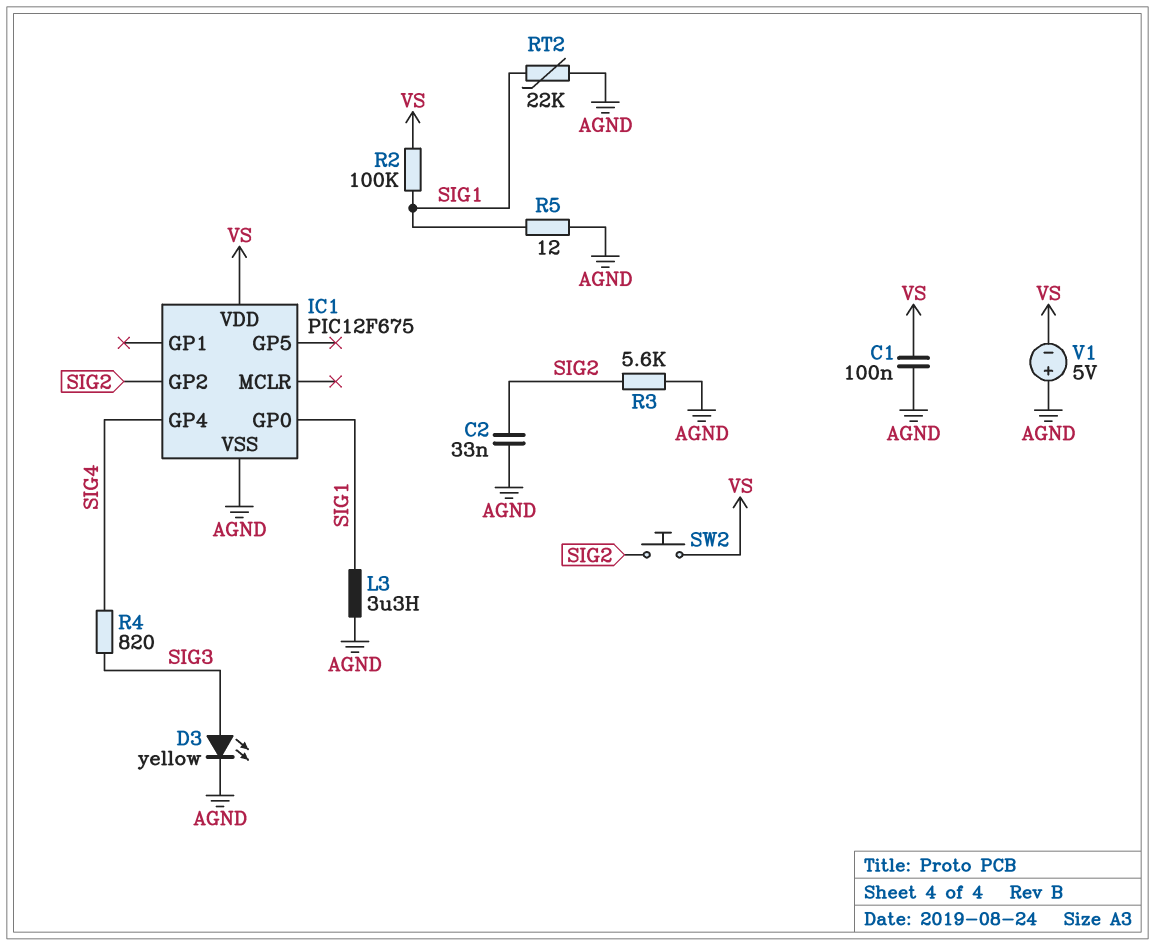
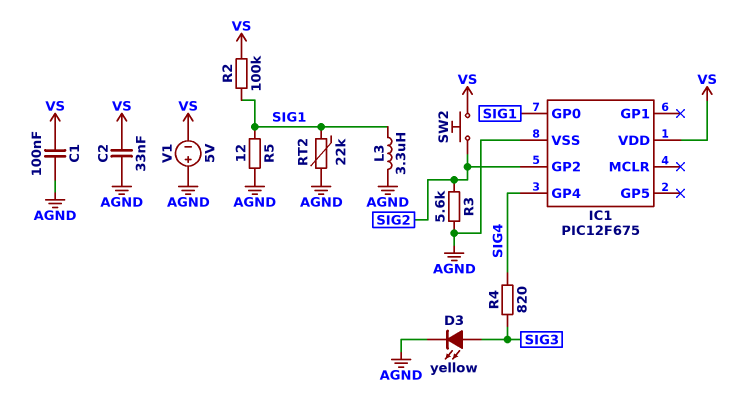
C2: 33nF (AGND, SIG2) -> 33nF (AGND, VS)

